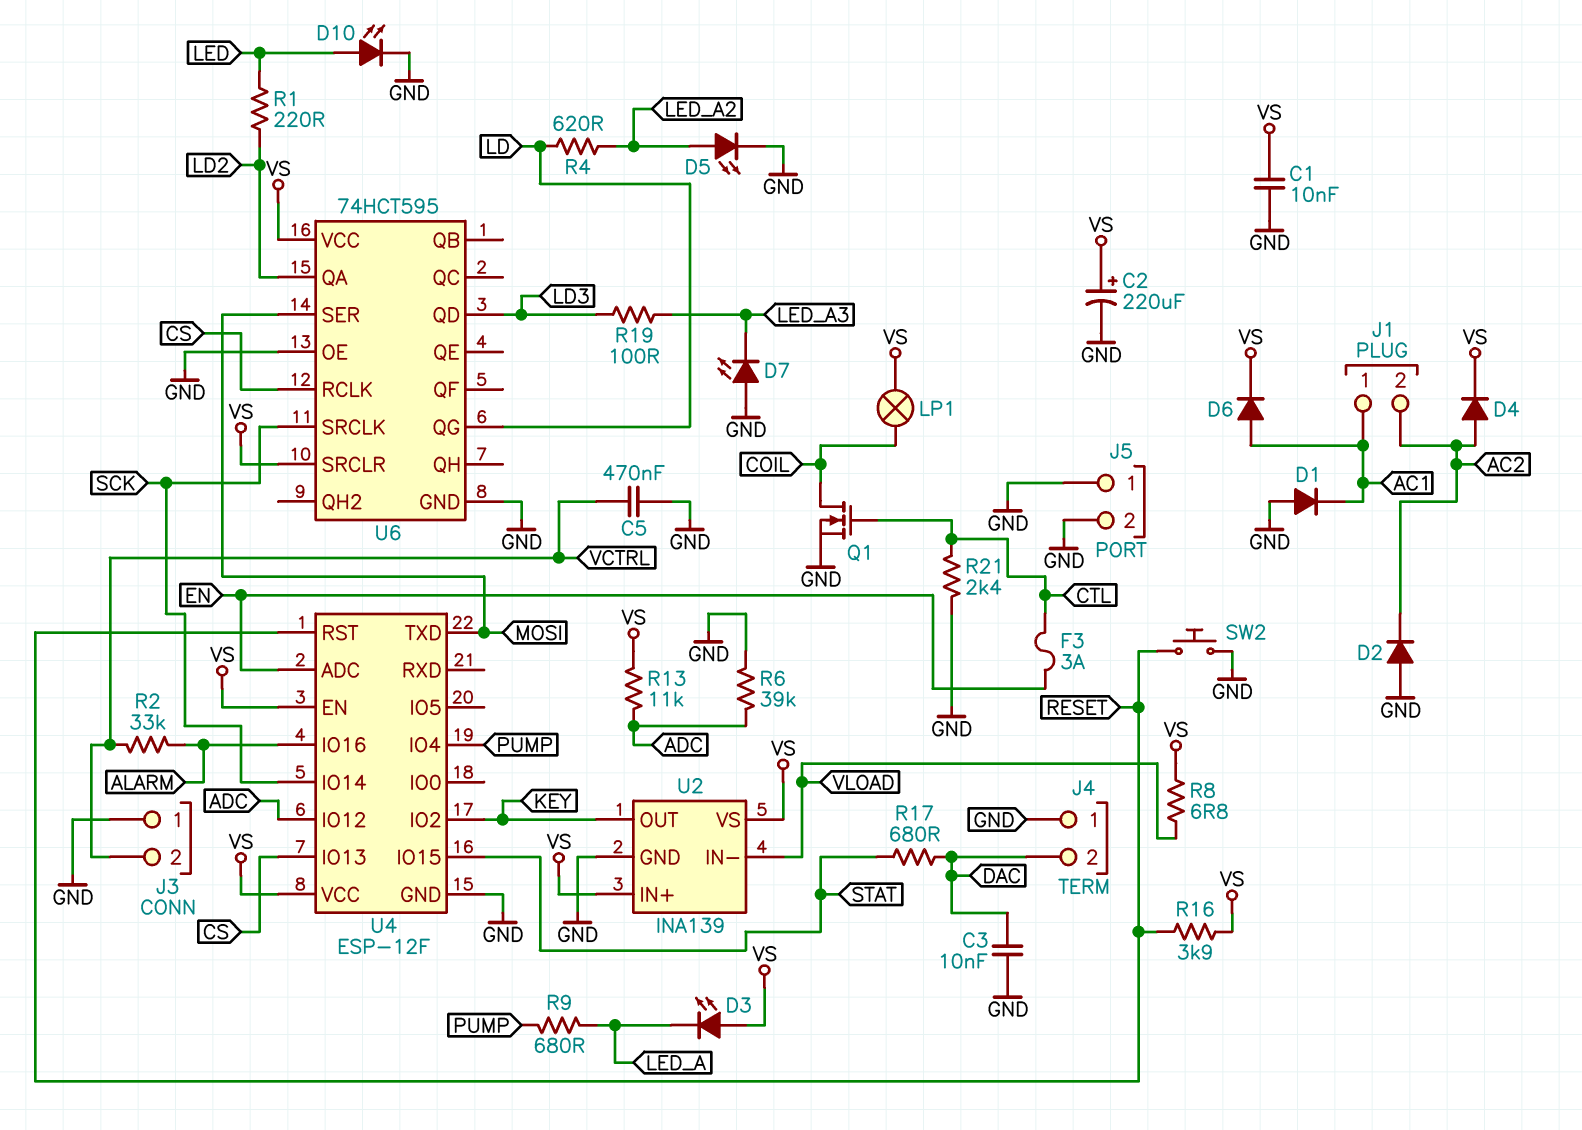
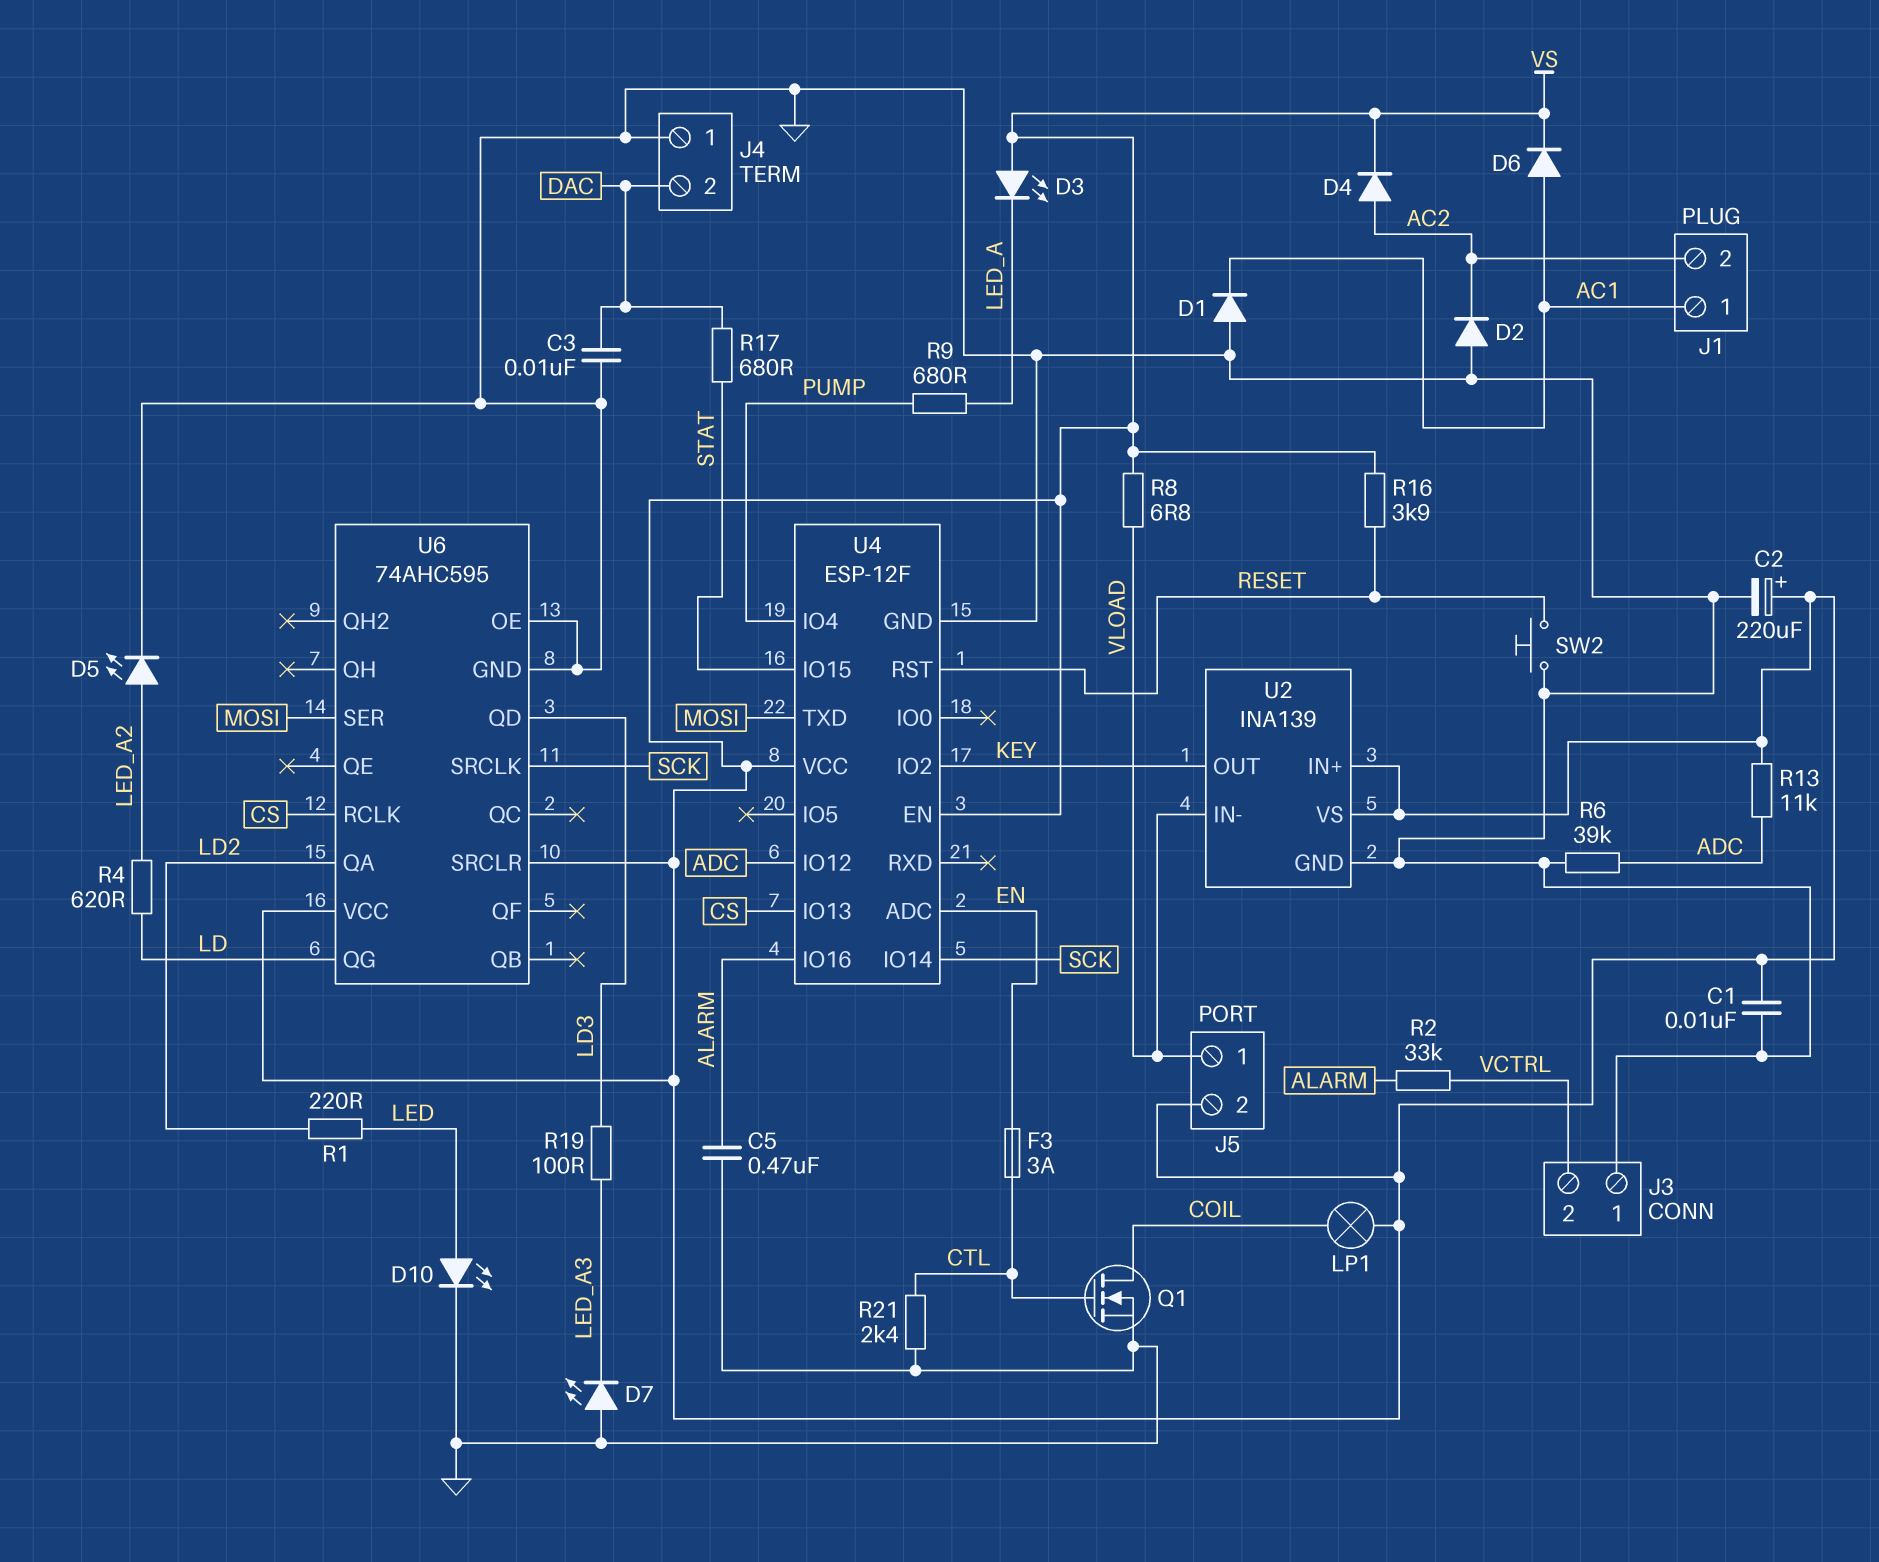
C5: 470nF (GND, VCTRL) -> 470nF (ALARM, GND)
J5 pin 1: GND -> VLOAD
J5 pin 2: GND -> VS
U6: 74HCT595 -> 74AHC595

